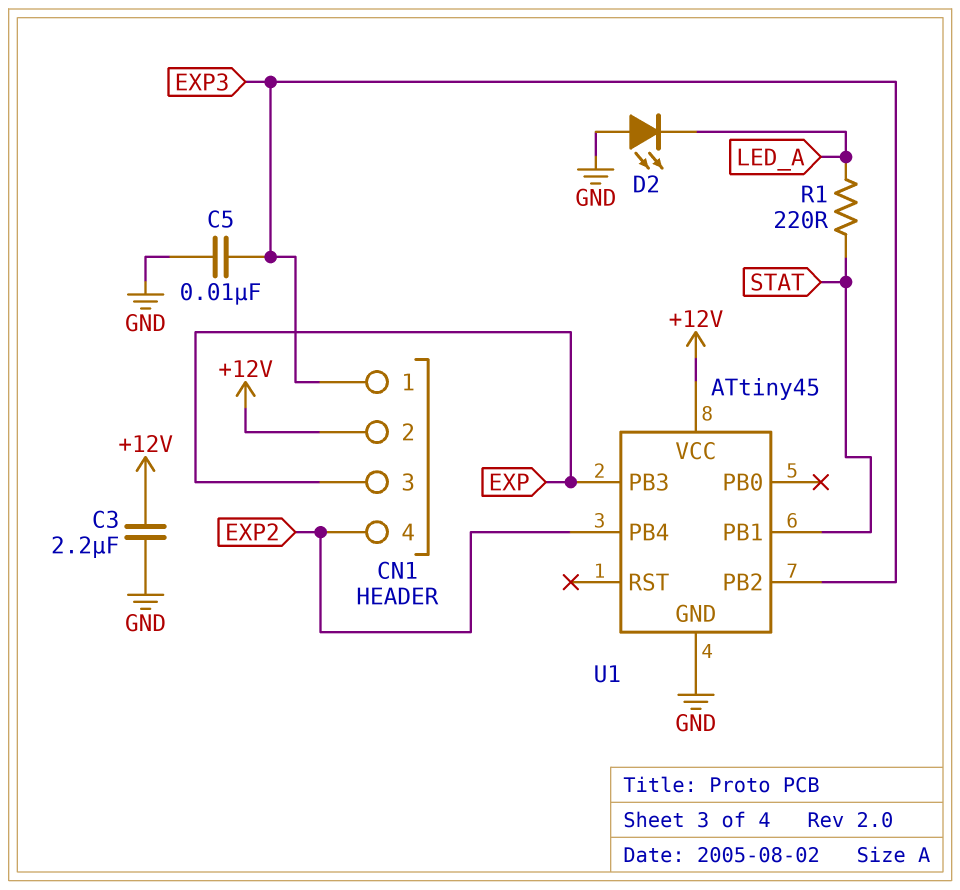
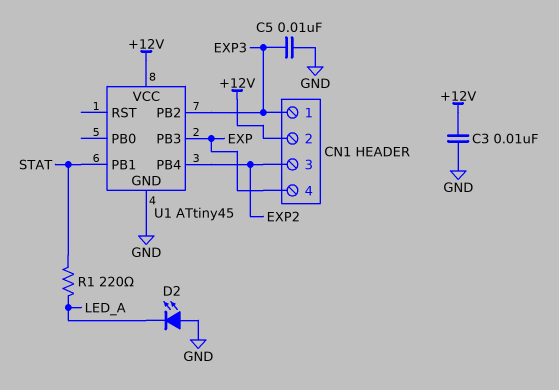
C3: 2.2uF (+12V, GND) -> 10nF (+12V, GND)
CN1 pin 3: EXP -> EXP2
CN1 pin 4: EXP2 -> EXP

